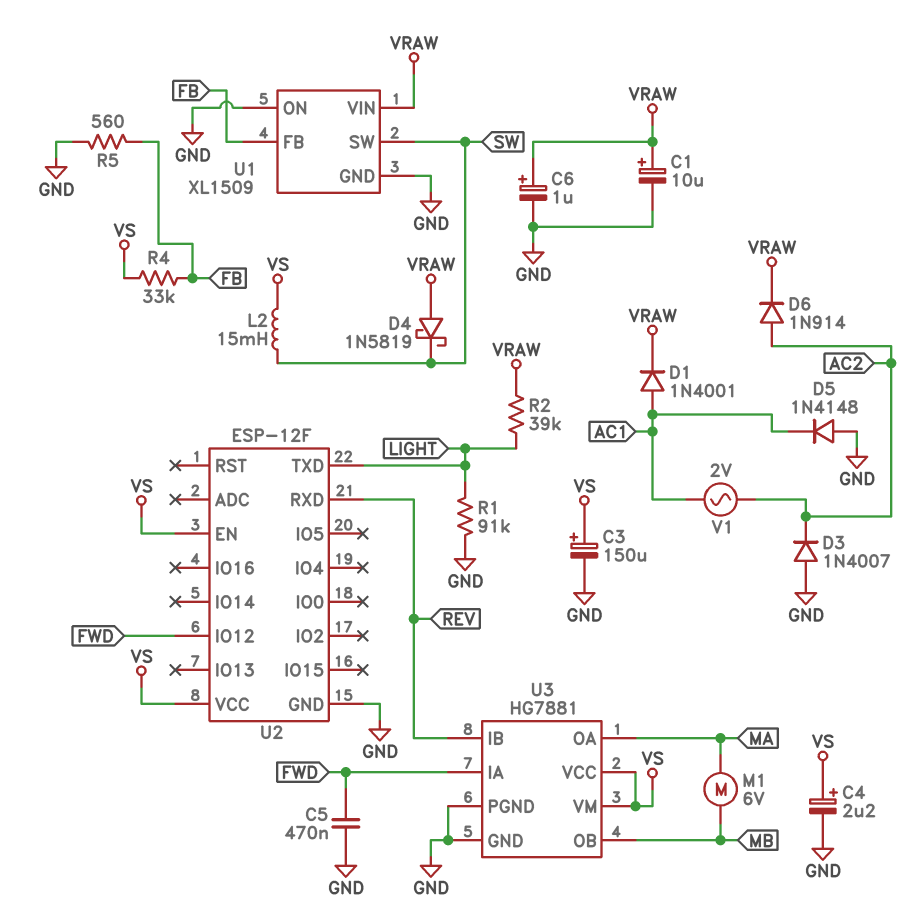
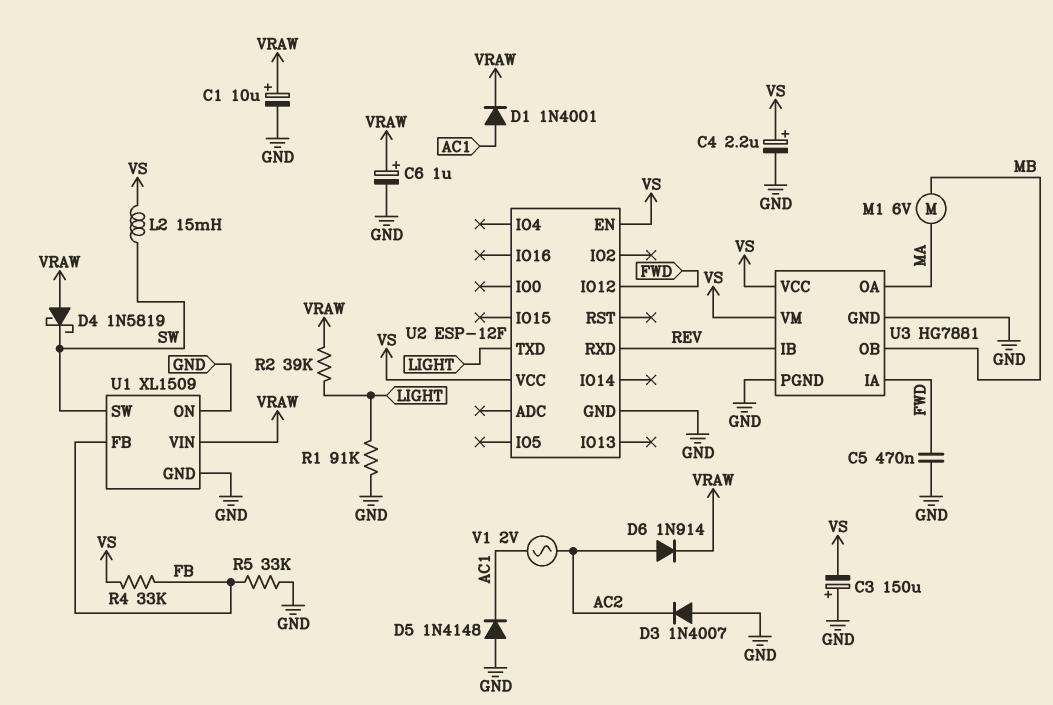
C3: 150uF (plus VS, minus GND) -> 150uF (plus GND, minus VS)
R5: 560 (FB, GND) -> 33k (FB, GND)

